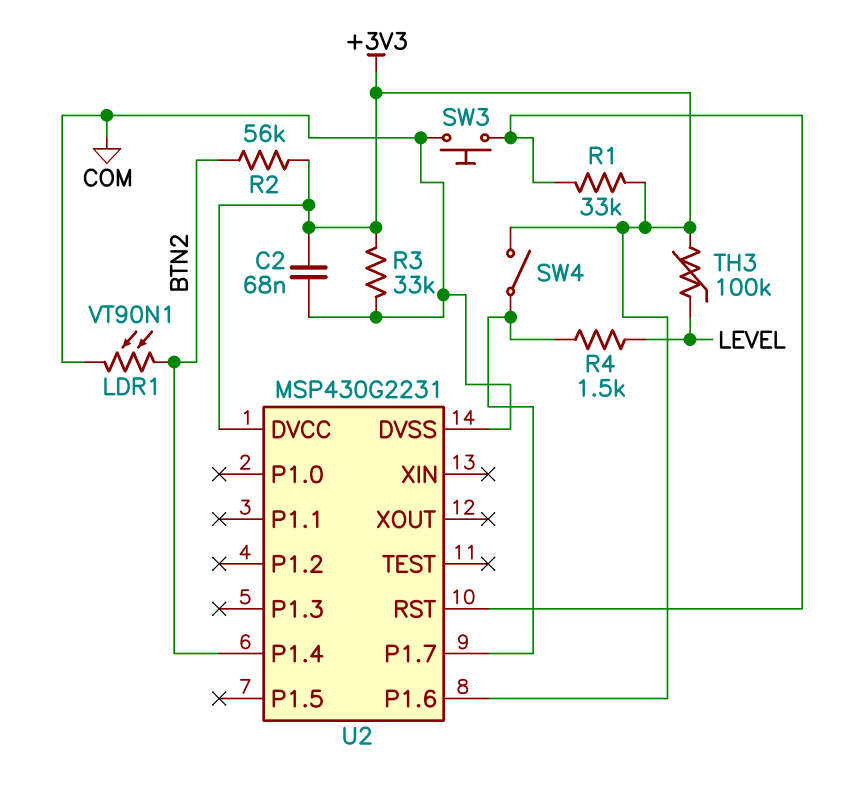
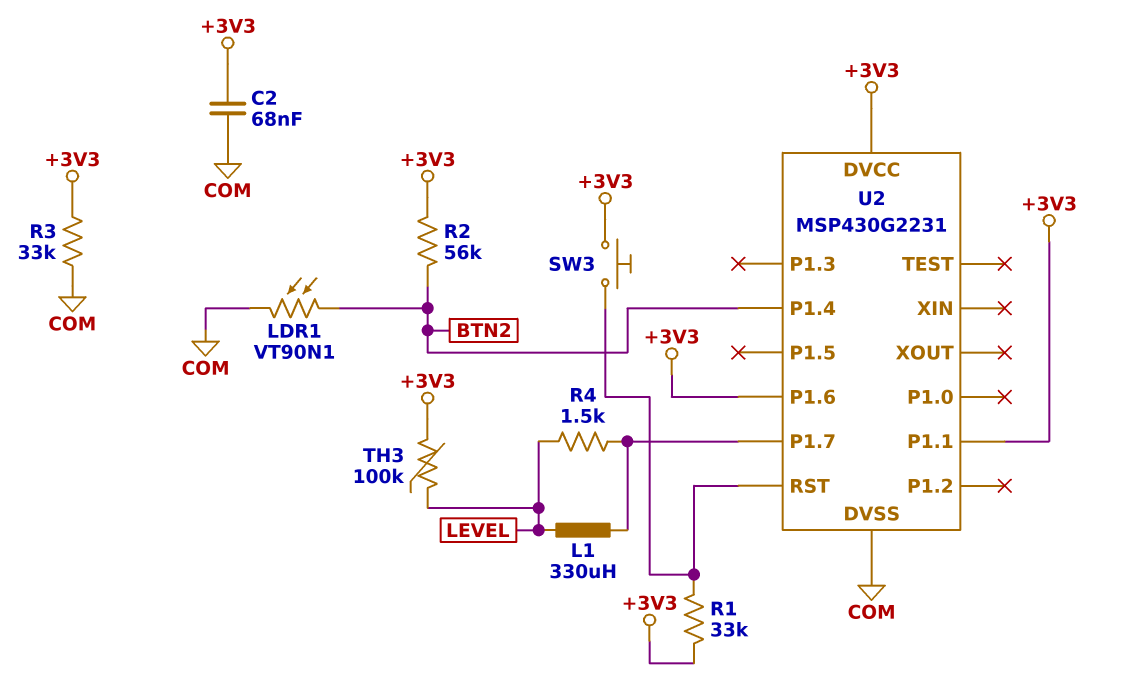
L1: none -> 330uH (LEVEL, U2/P1.7)
SW3: button (COM, U2/RST) -> button (+3V3, U2/RST)
SW4: switch (+3V3, U2/P1.7) -> none
U2 pin P1.1: none -> +3V3

